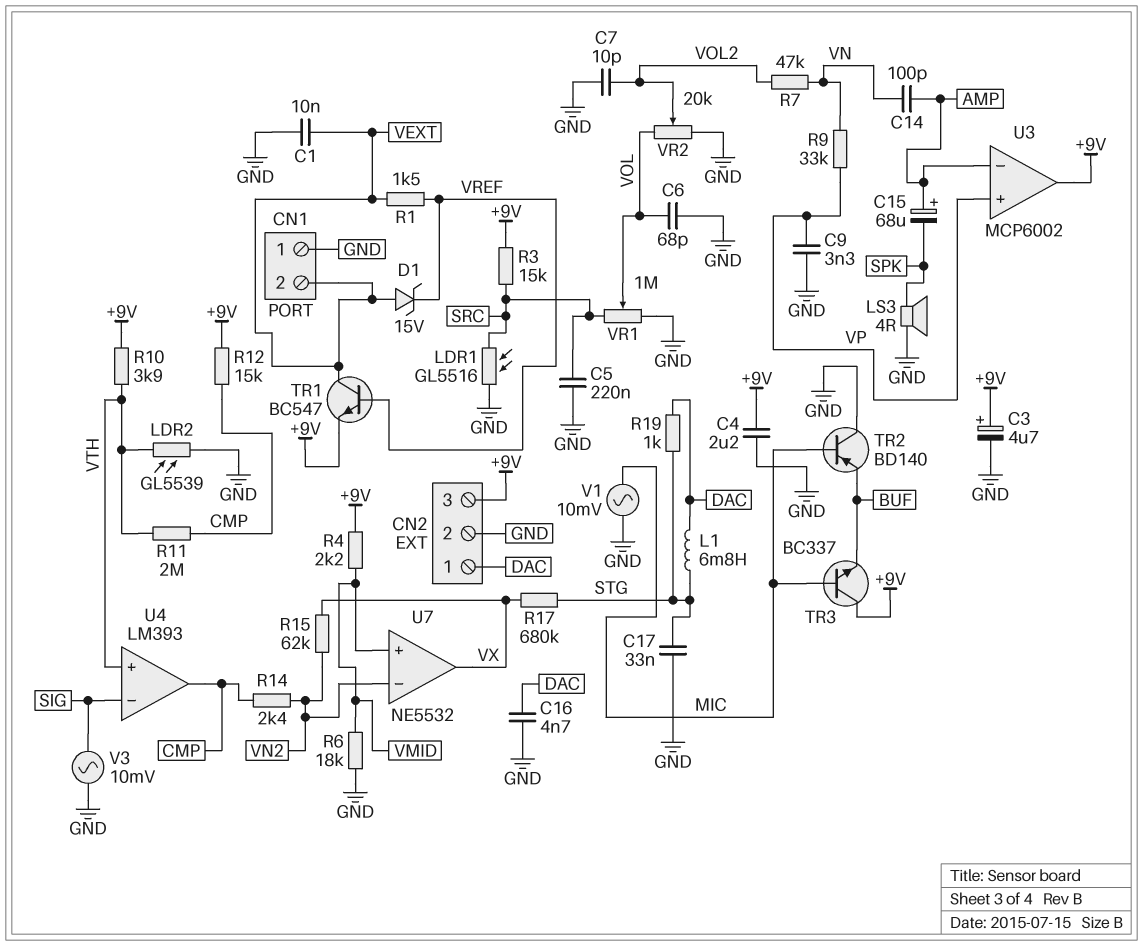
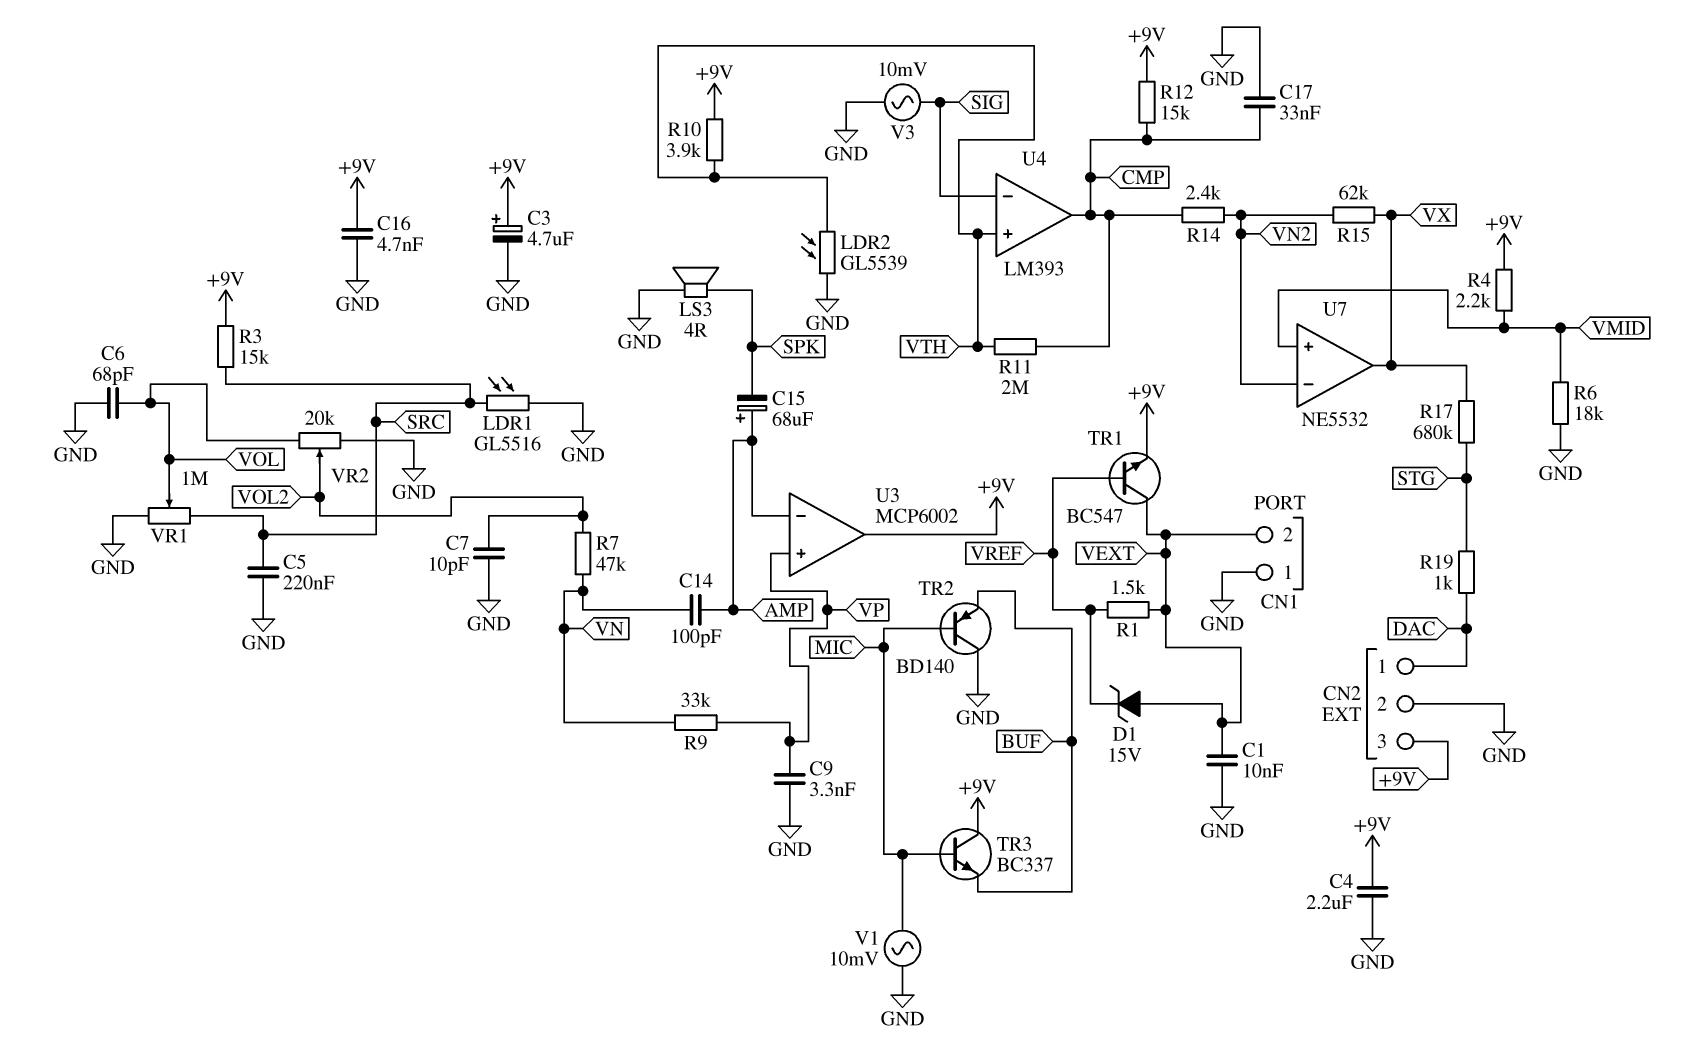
C16: 4.7nF (DAC, GND) -> 4.7nF (+9V, GND)
C17: 33nF (GND, STG) -> 33nF (CMP, GND)
L1: 6.8mH (DAC, STG) -> none

